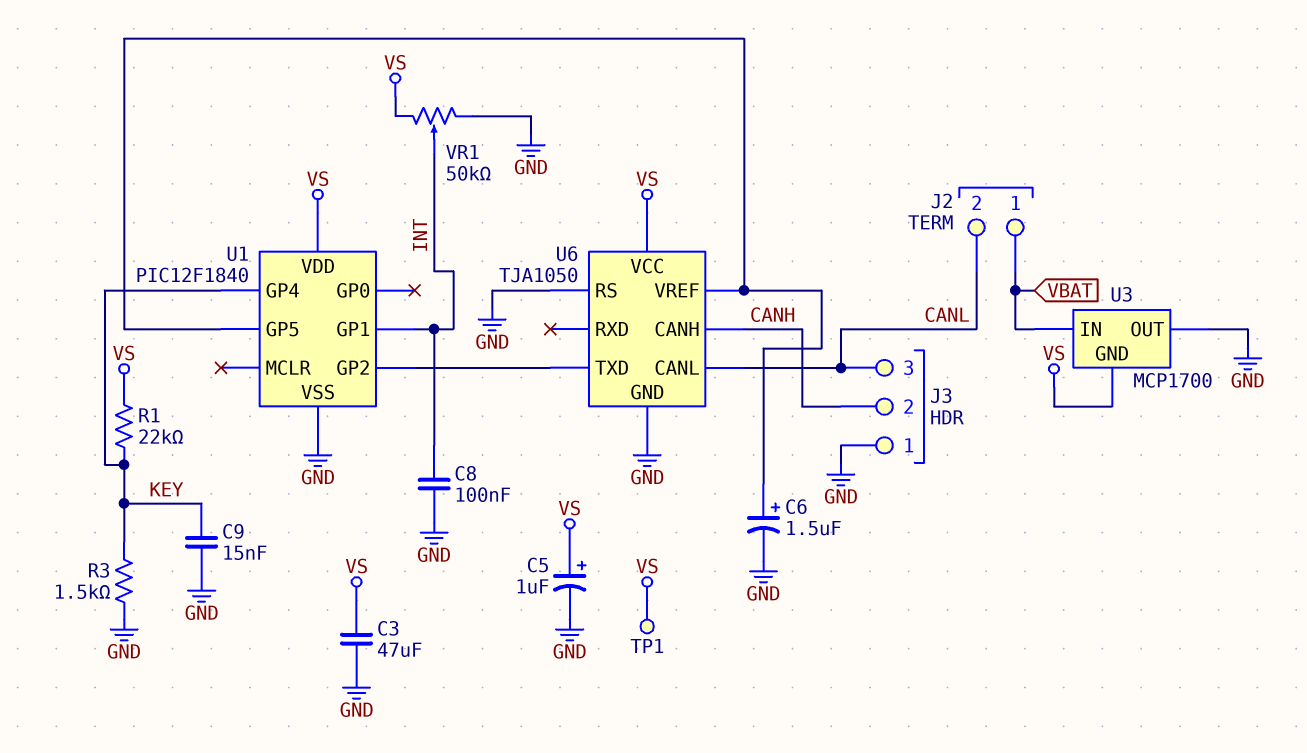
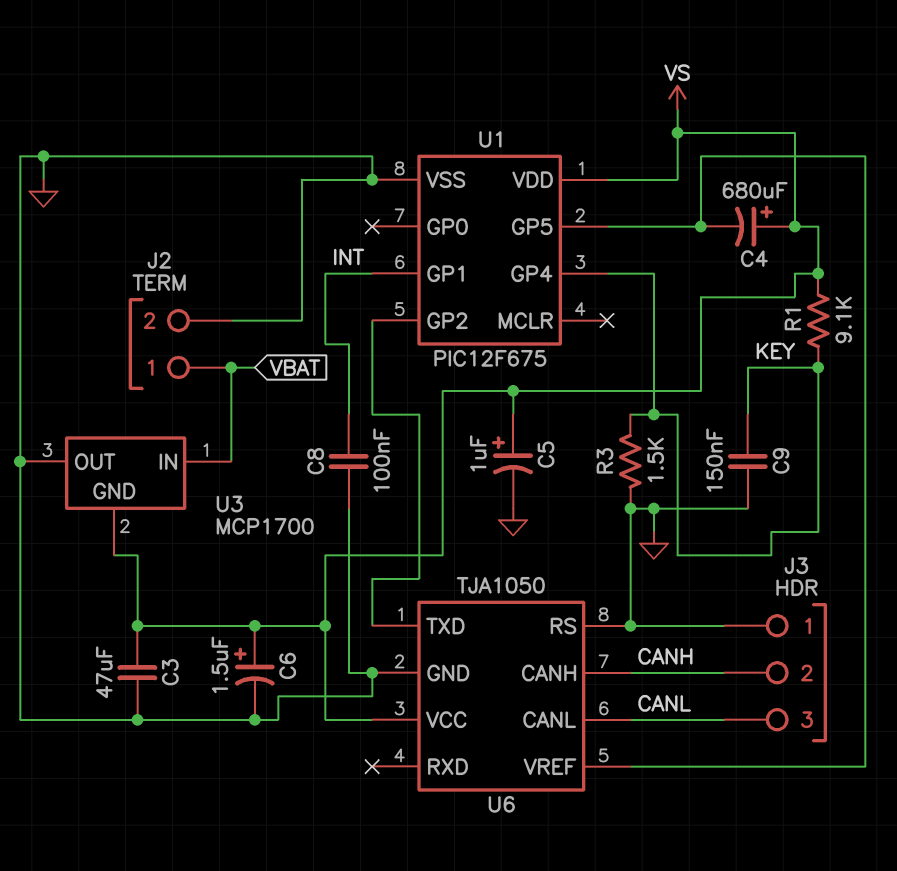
C4: none -> 680uF (plus VS, minus U1/GP5)
C6: 1.5uF (plus U1/GP5, minus GND) -> 1.5uF (plus VS, minus GND)
C9: 15nF (GND, KEY) -> 150nF (GND, KEY)
J2 pin 2: CANL -> GND
R1: 22k (KEY, VS) -> 9.1k (KEY, VS)
TP1: test point (VS) -> none
U1: PIC12F1840 -> PIC12F675
VR1: 50k (GND, VS, wiper INT) -> none

